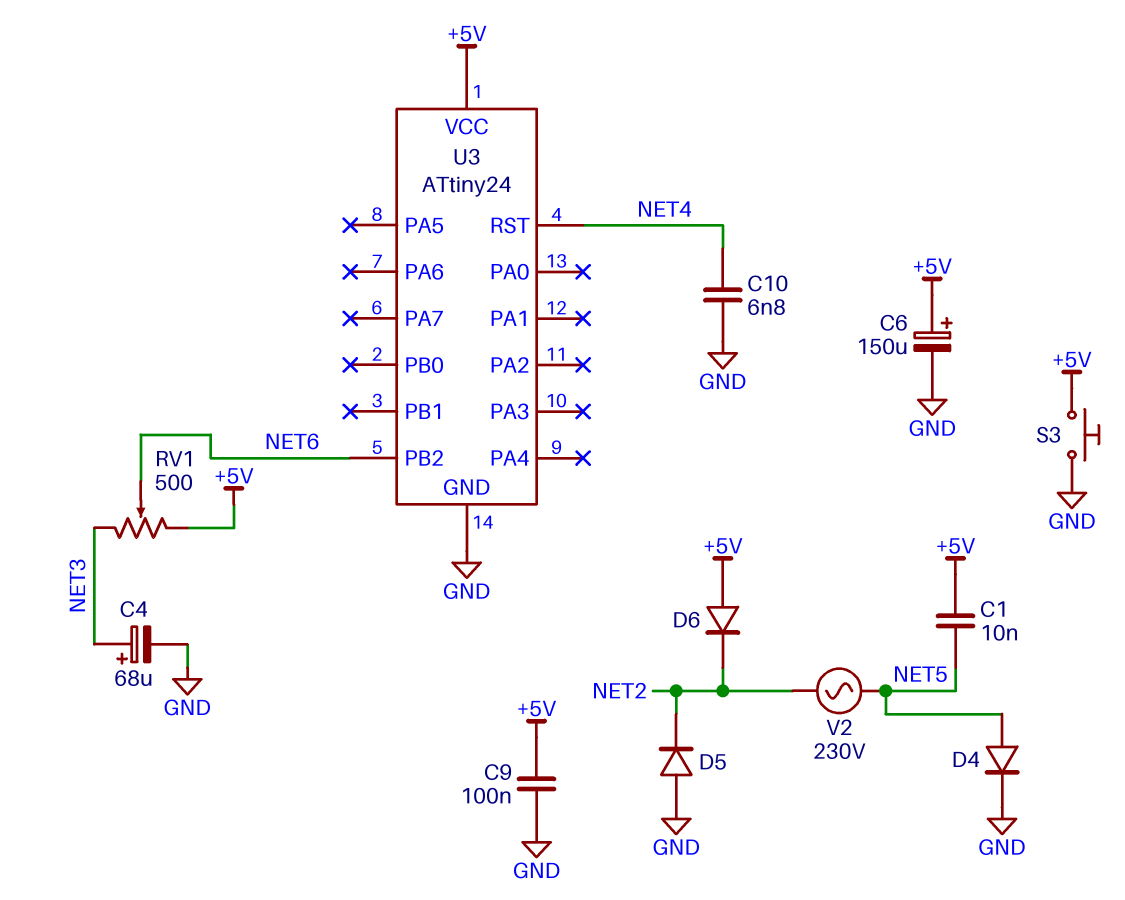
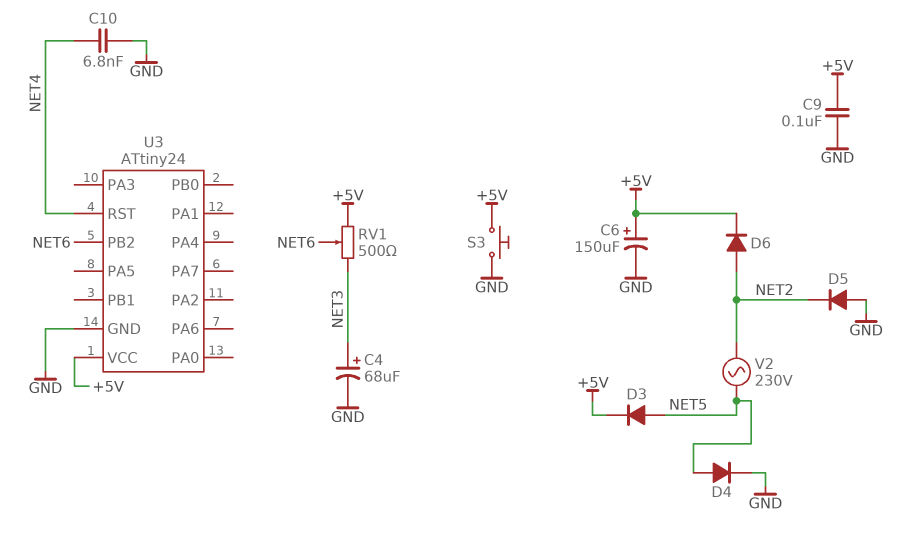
C1: 10nF (+5V, NET5) -> none
D3: none -> diode (A NET5, K +5V)
D6: diode (A +5V, K NET2) -> diode (A NET2, K +5V)

